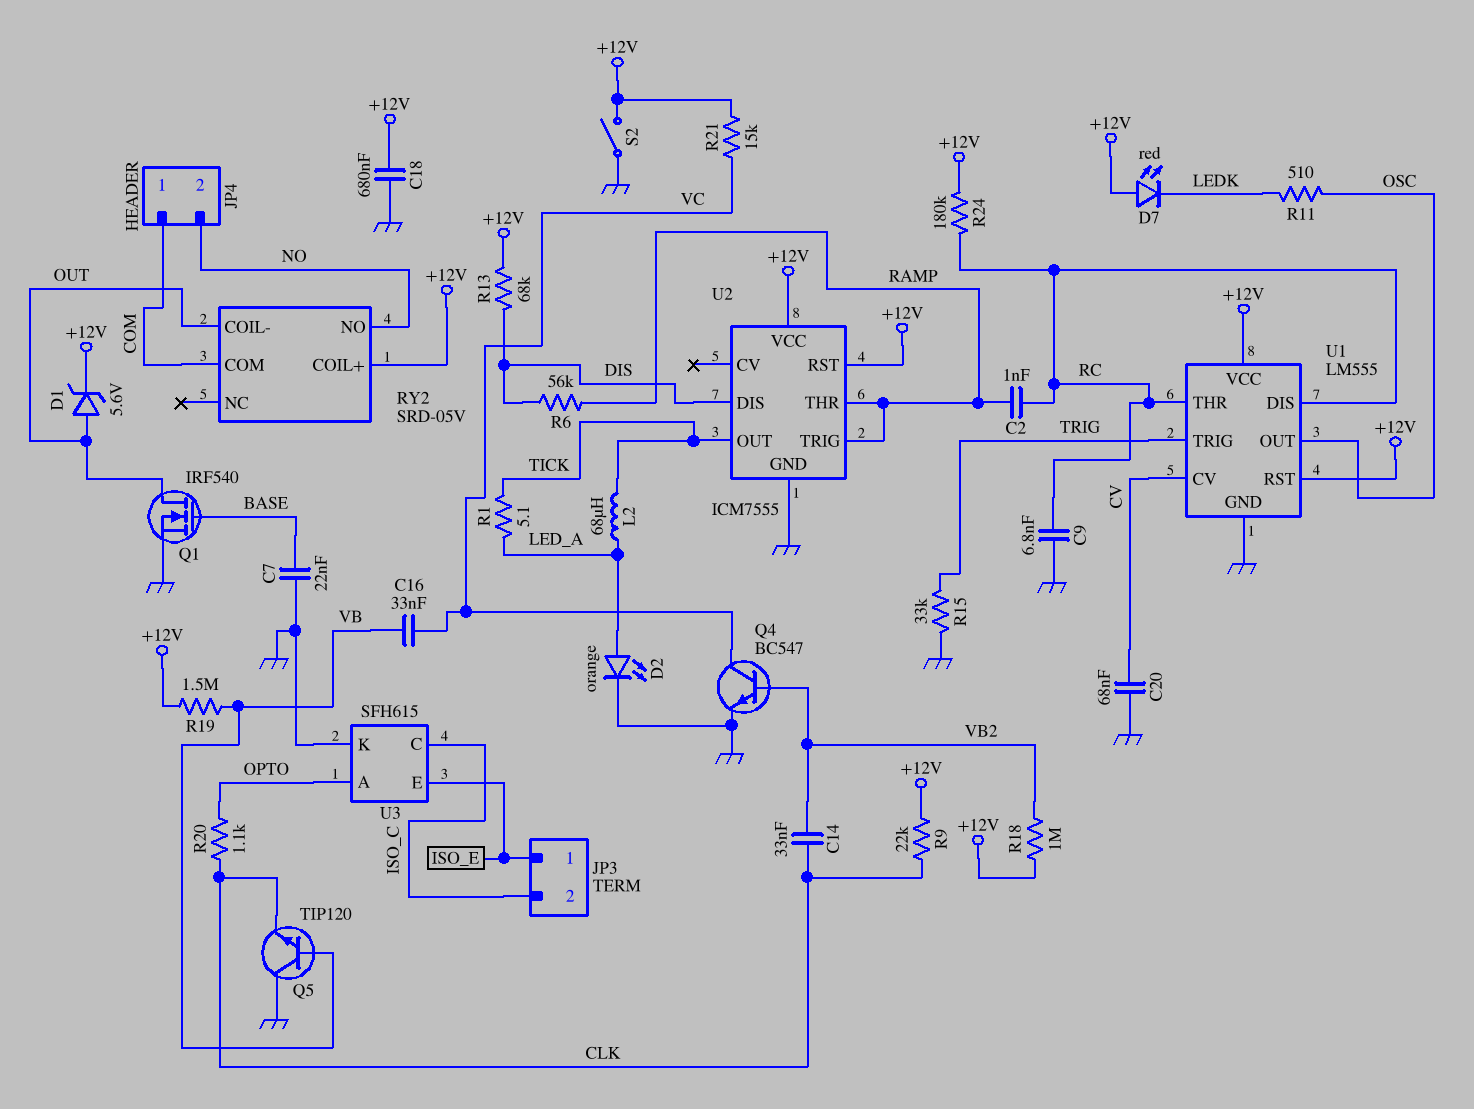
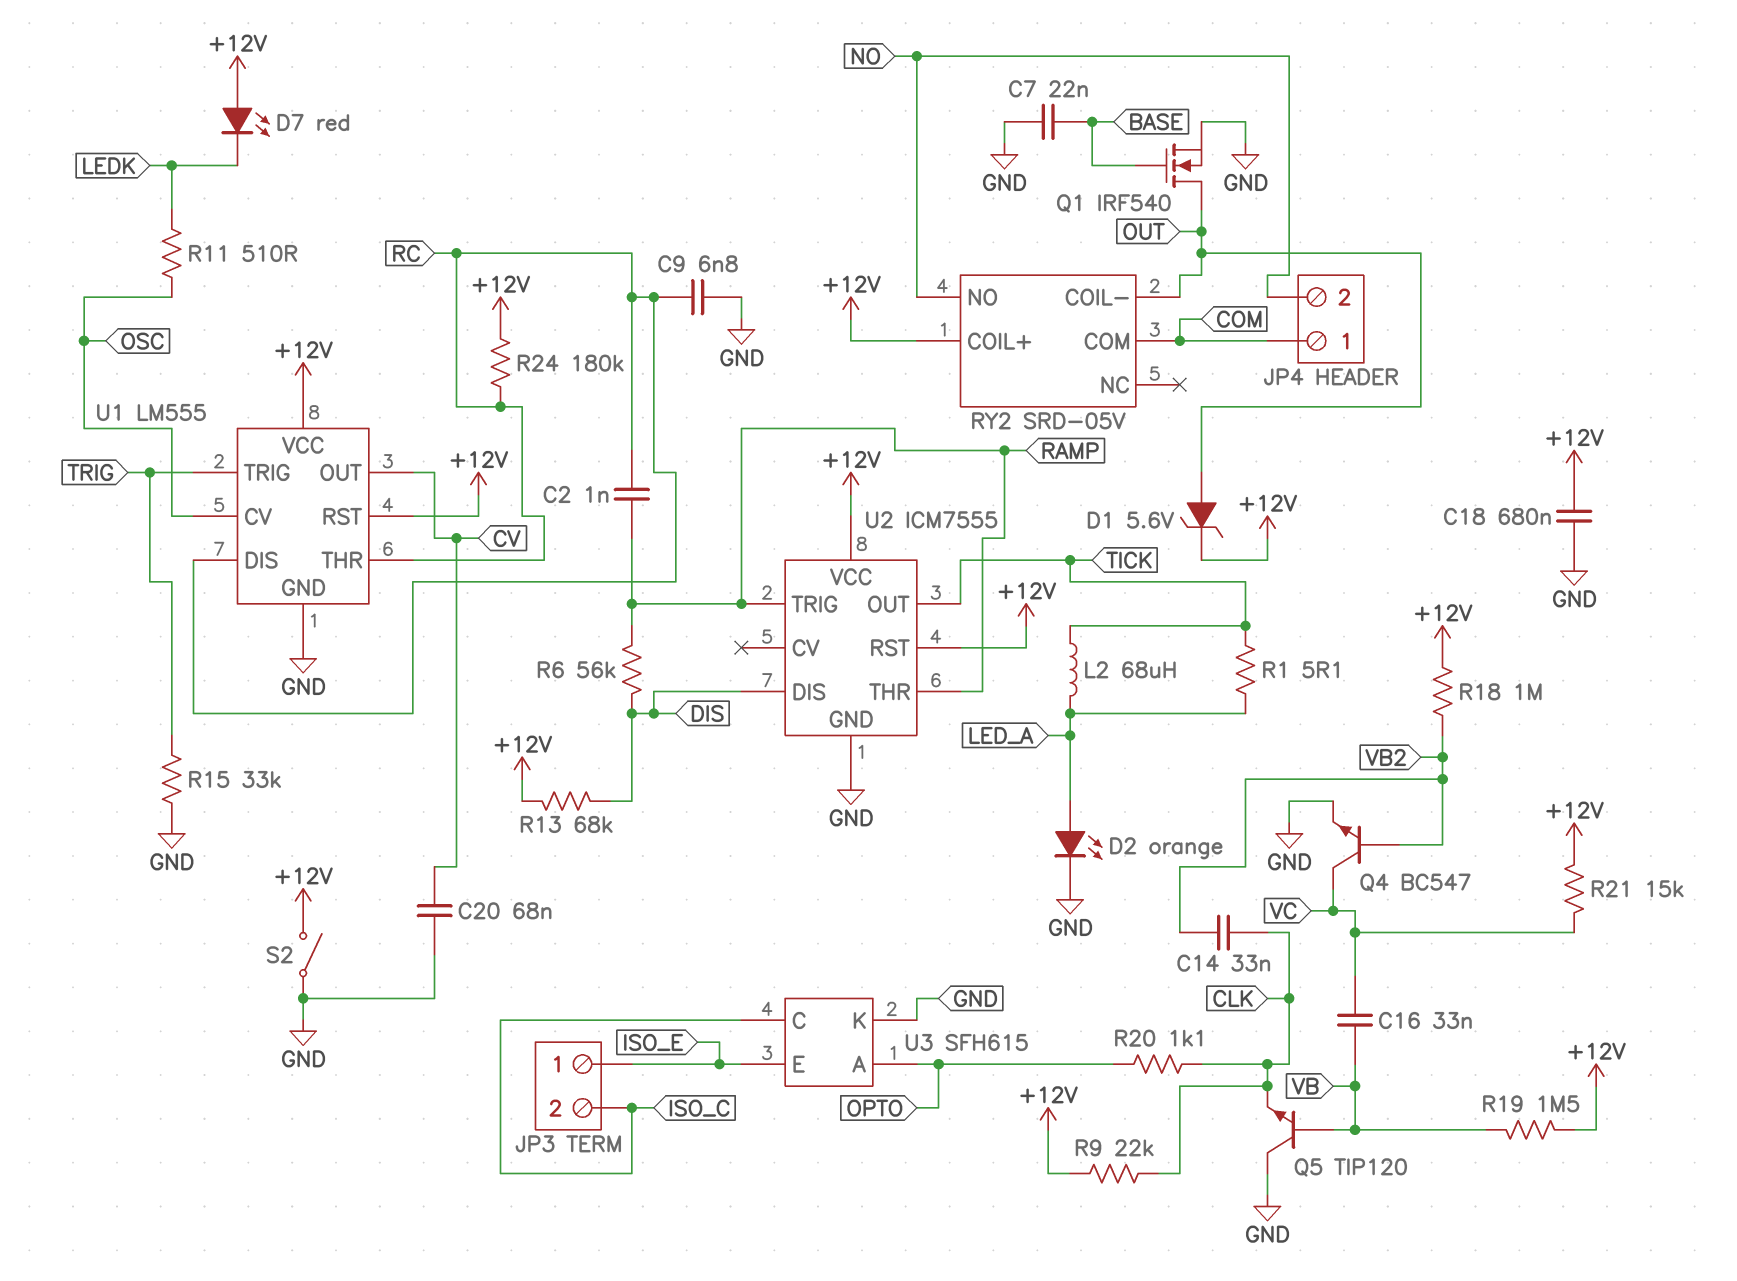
U1 pin CV: CV -> OSC
U1 pin OUT: OSC -> CV

